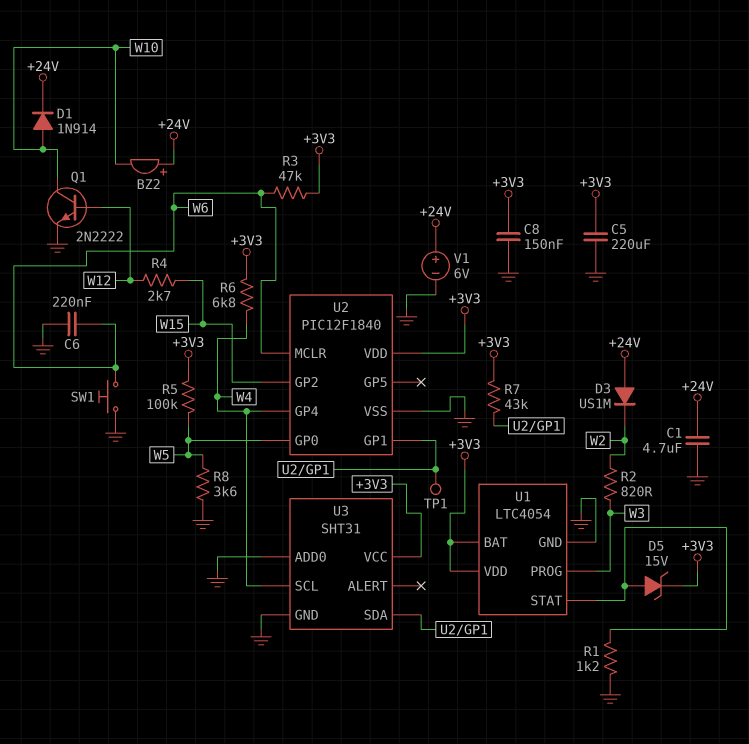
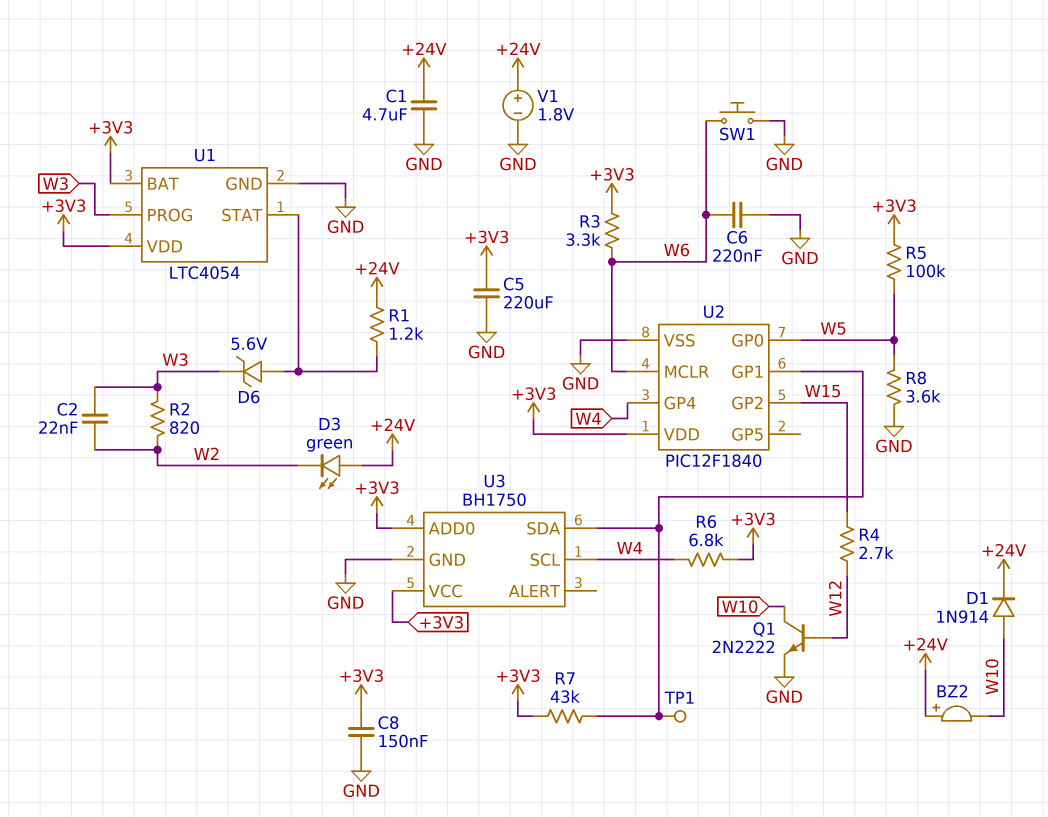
C2: none -> 22nF (W2, W3)
D3: diode US1M (A +24V, K W2) -> LED green (A +24V, K W2)
D5: zener 15V (A U1/STAT, K +3V3) -> none
D6: none -> zener 5.6V (A U1/STAT, K W3)
R1: 1.2k (GND, U1/STAT) -> 1.2k (+24V, U1/STAT)
R3: 47k (+3V3, W6) -> 3.3k (+3V3, W6)
U3: SHT31 -> BH1750
U3 pin ADD0: GND -> +3V3
V1: 6V (plus +24V, minus GND) -> 1.8V (plus +24V, minus GND)

